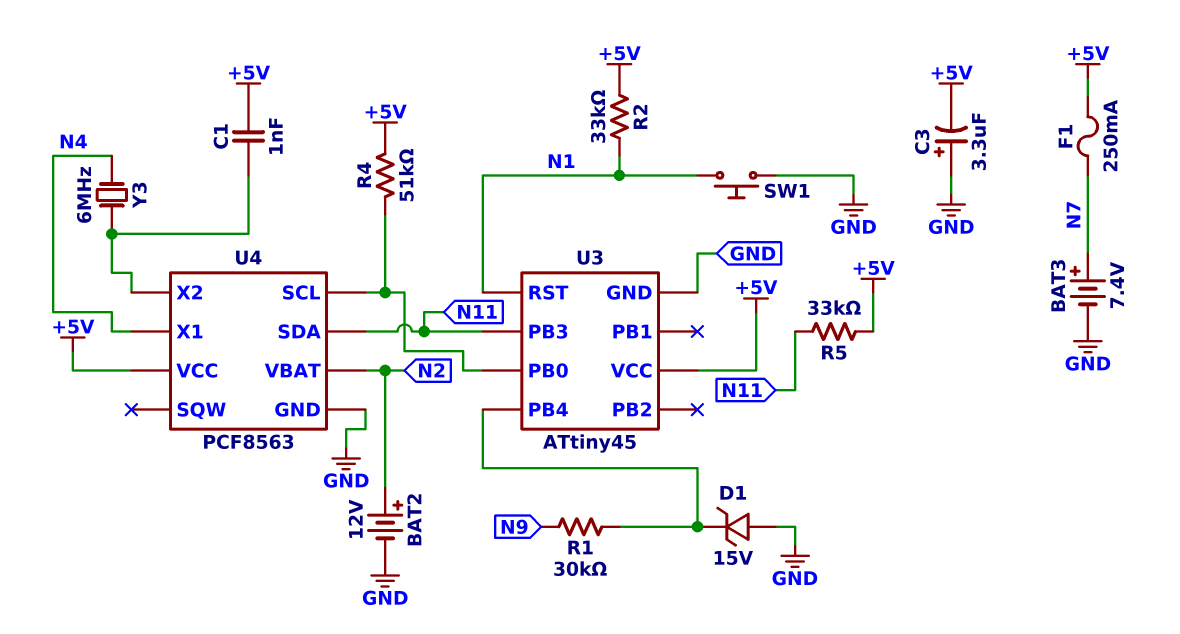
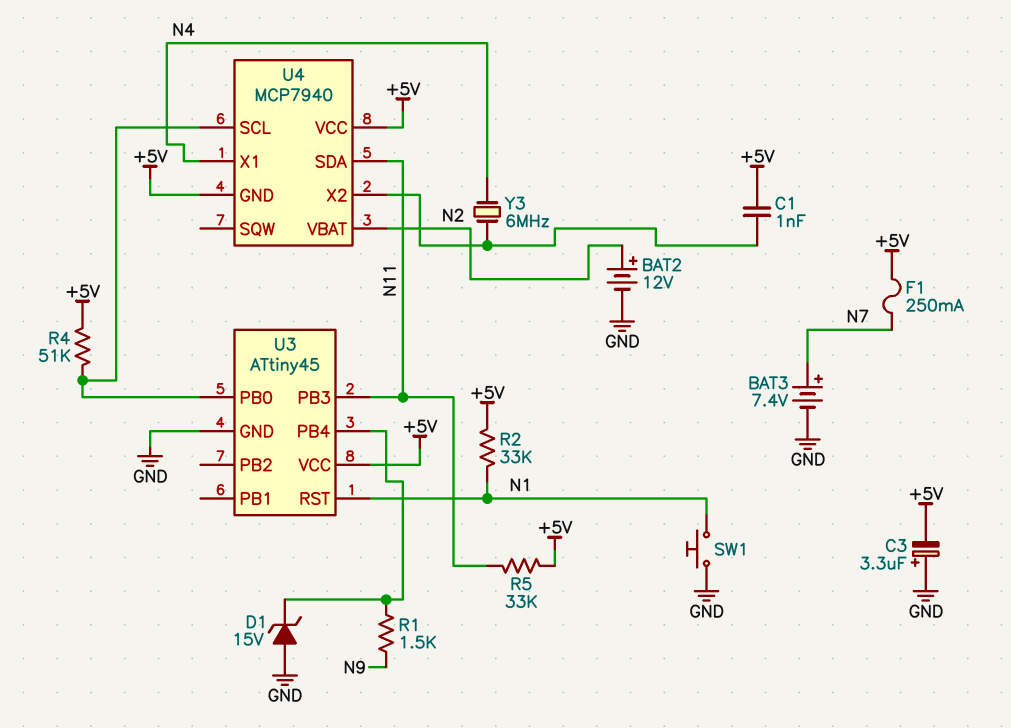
R1: 30k (N9, U3/PB4) -> 1.5k (N9, U3/PB4)
U4: PCF8563 -> MCP7940
U4 pin GND: GND -> +5V

